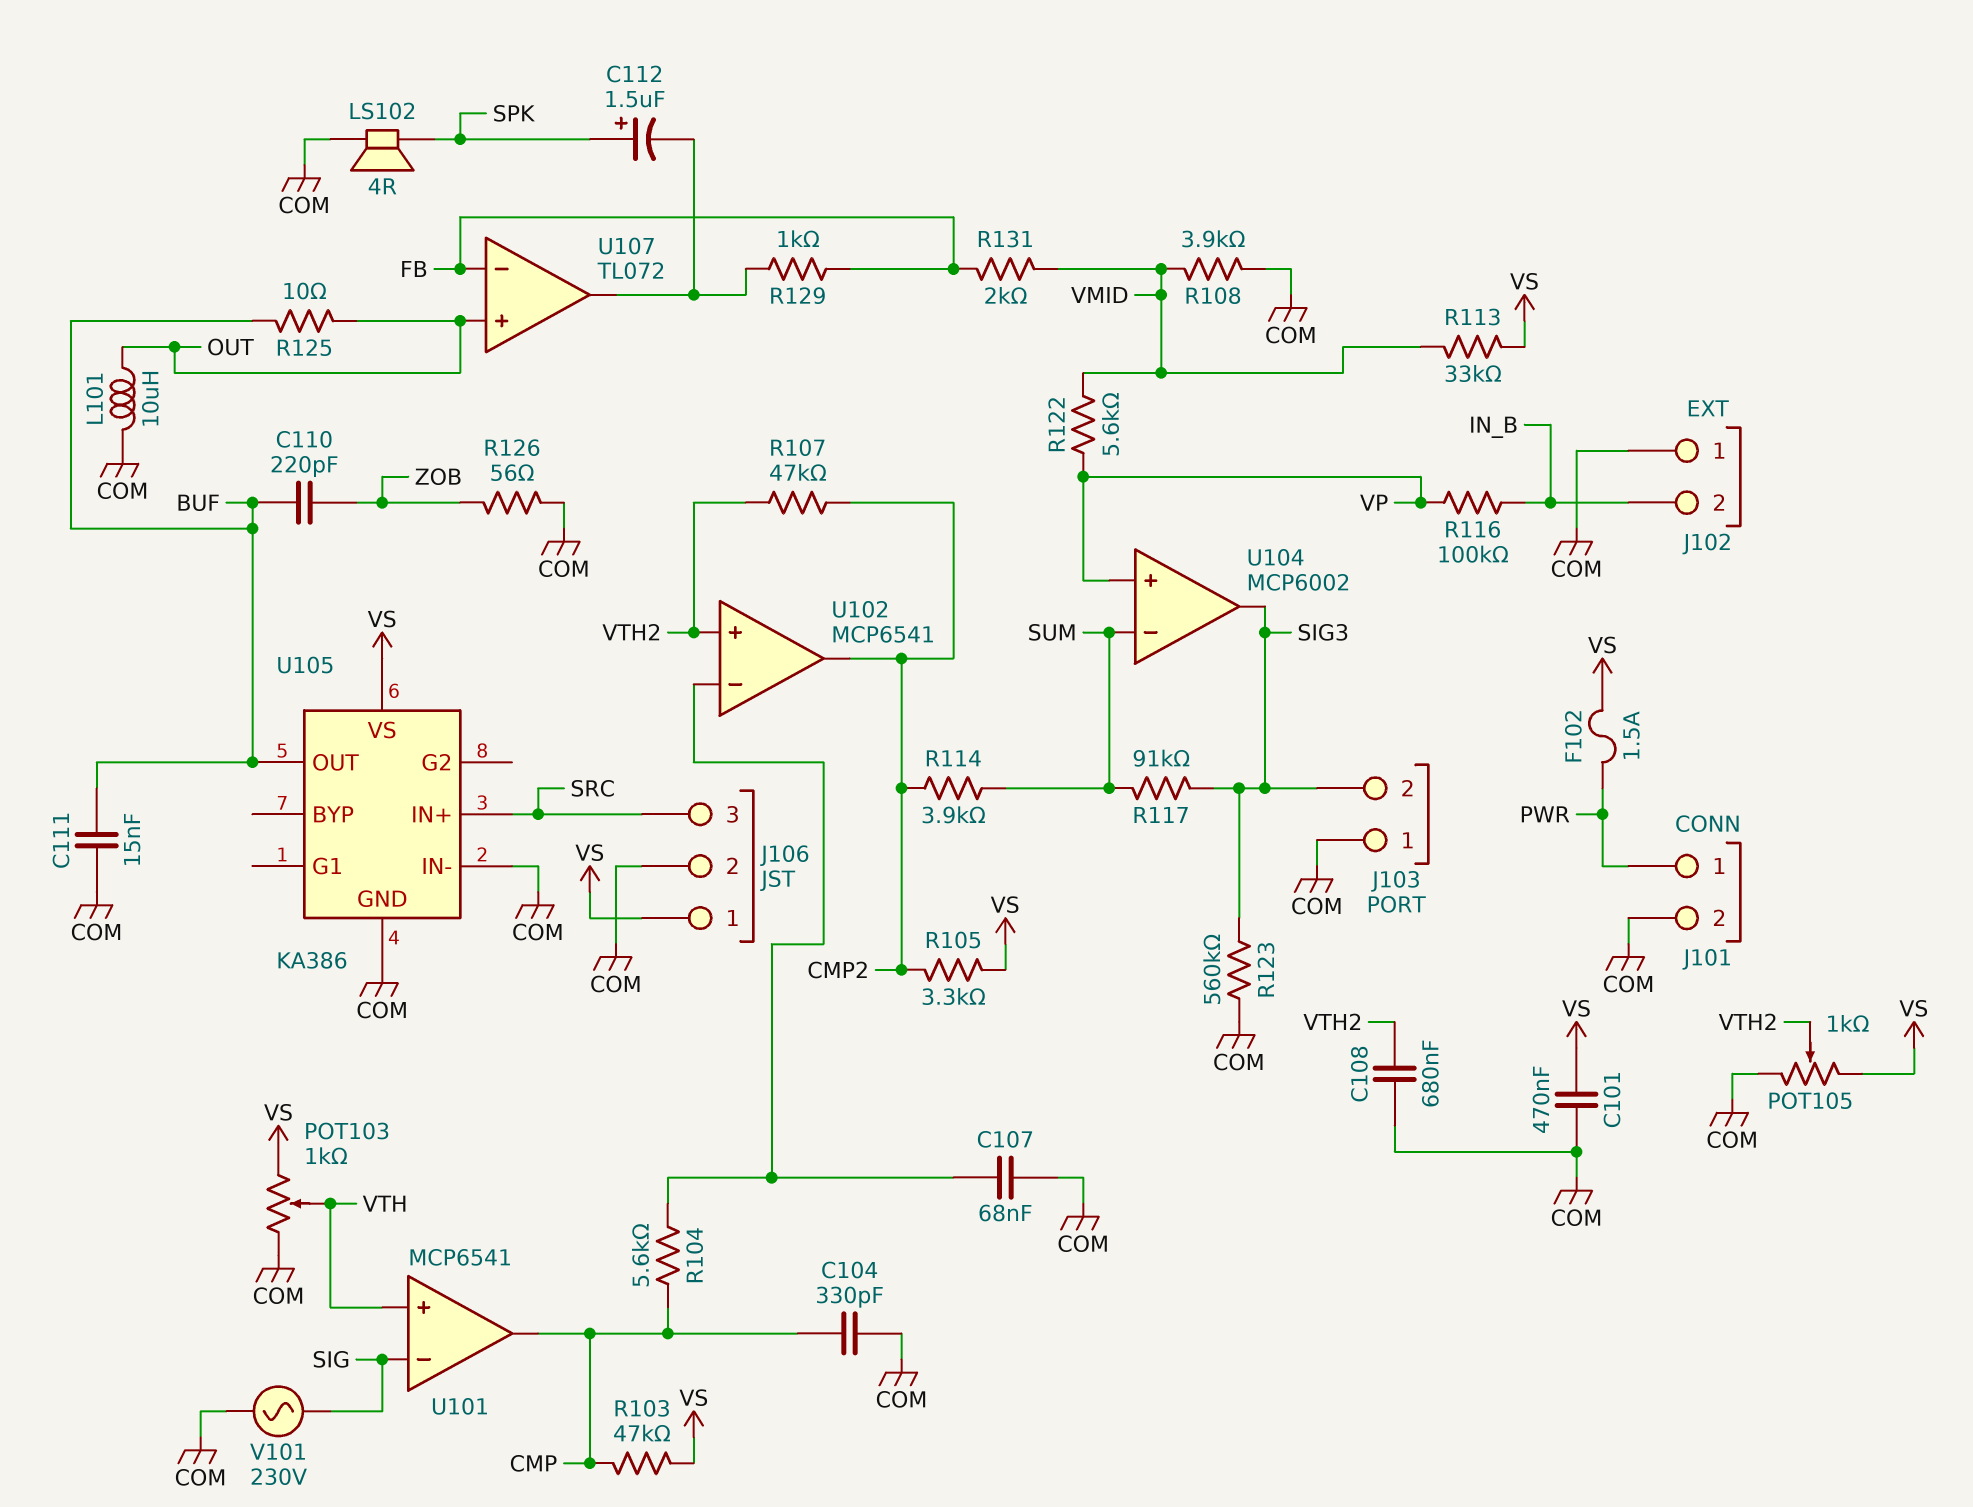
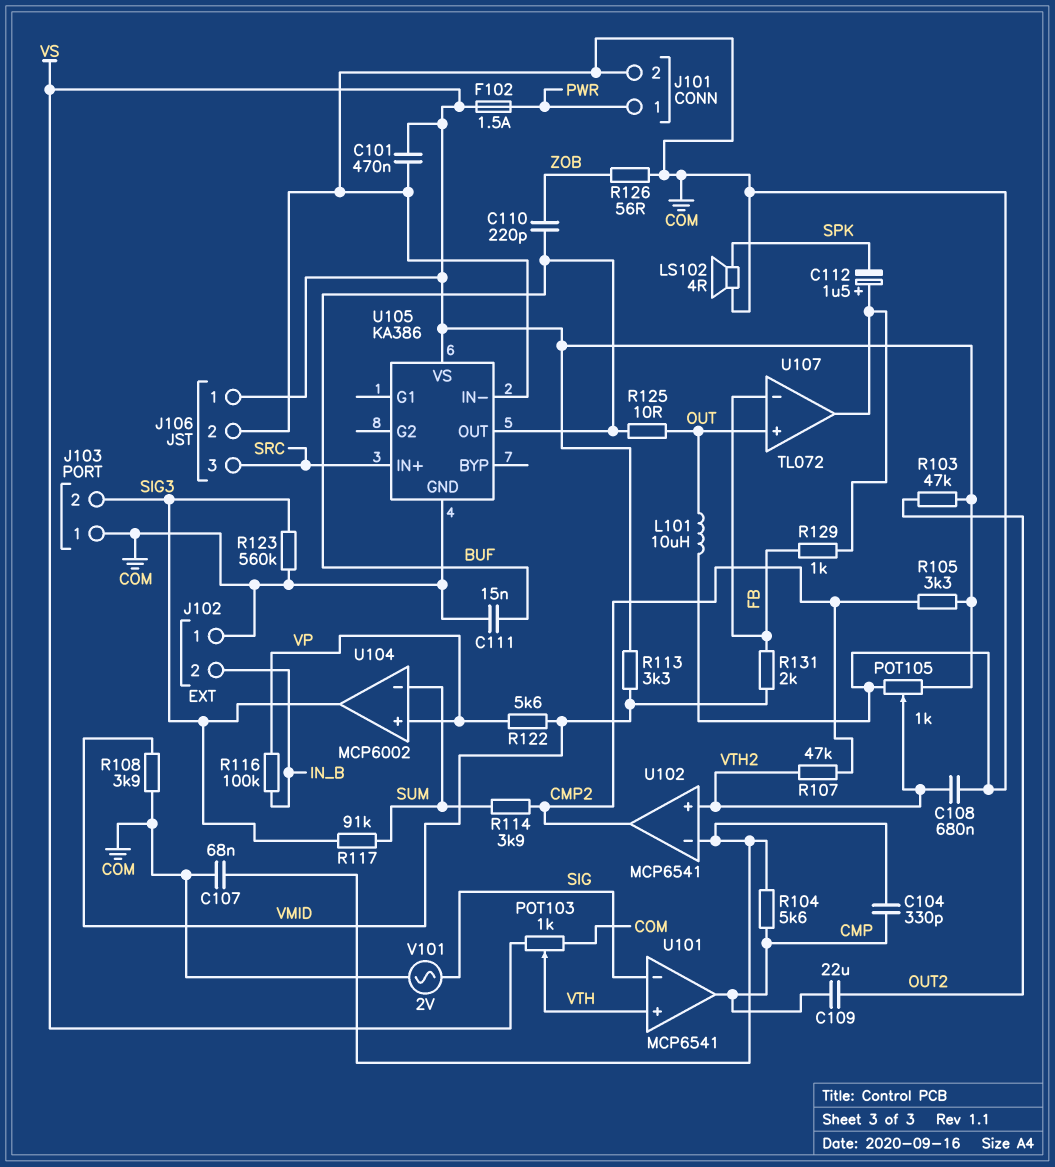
C104: 330pF (CMP, COM) -> 330pF (CMP, U102/in-)
C109: none -> 22uF (CMP, OUT2)
C112: 1.5uF (plus SPK, minus U107/out) -> 1.5uF (plus U107/out, minus SPK)
R103: 47k (CMP, VS) -> 47k (OUT2, VS)
R113: 33k (VMID, VS) -> 3.3k (VMID, VS)
V101: AC 230V (COM, SIG) -> AC 2V (COM, SIG)

